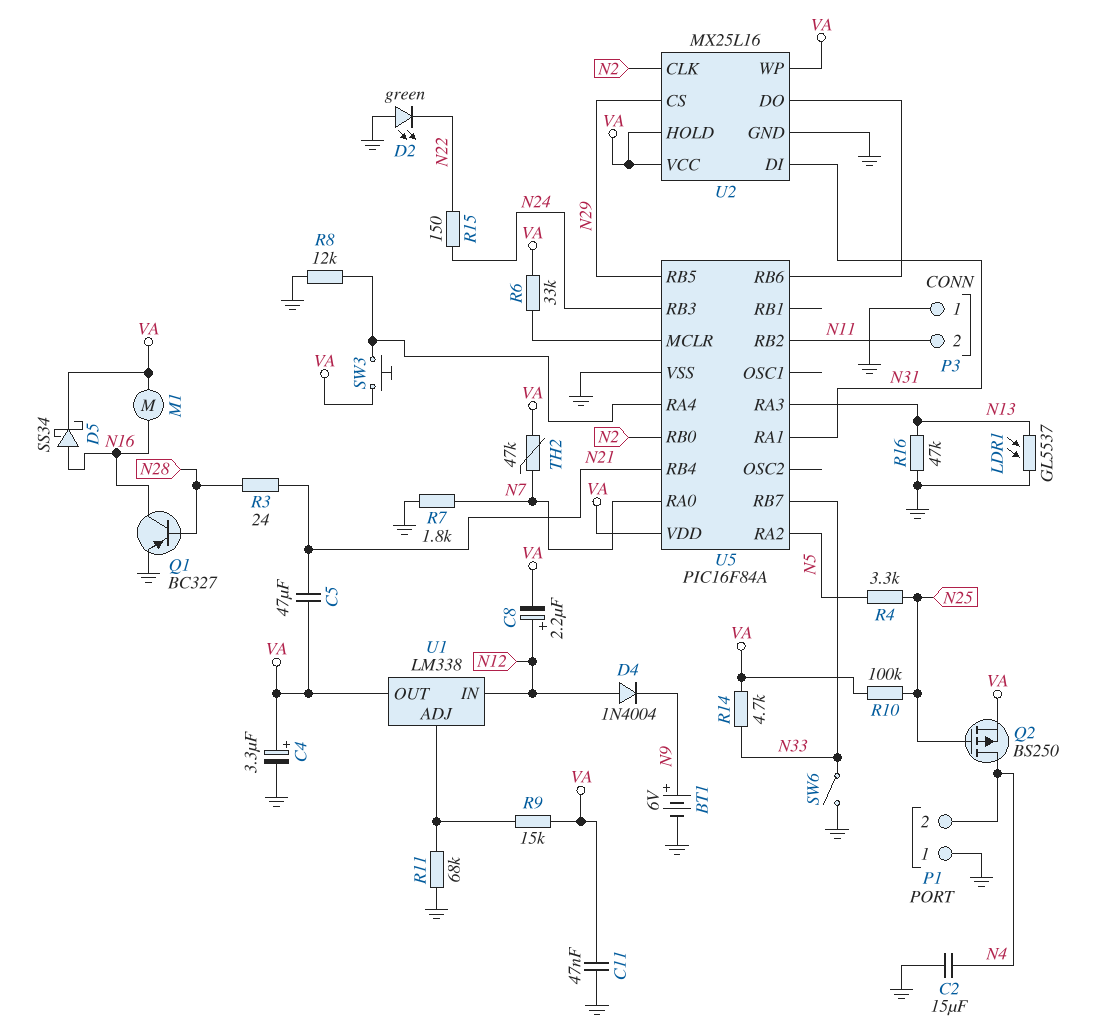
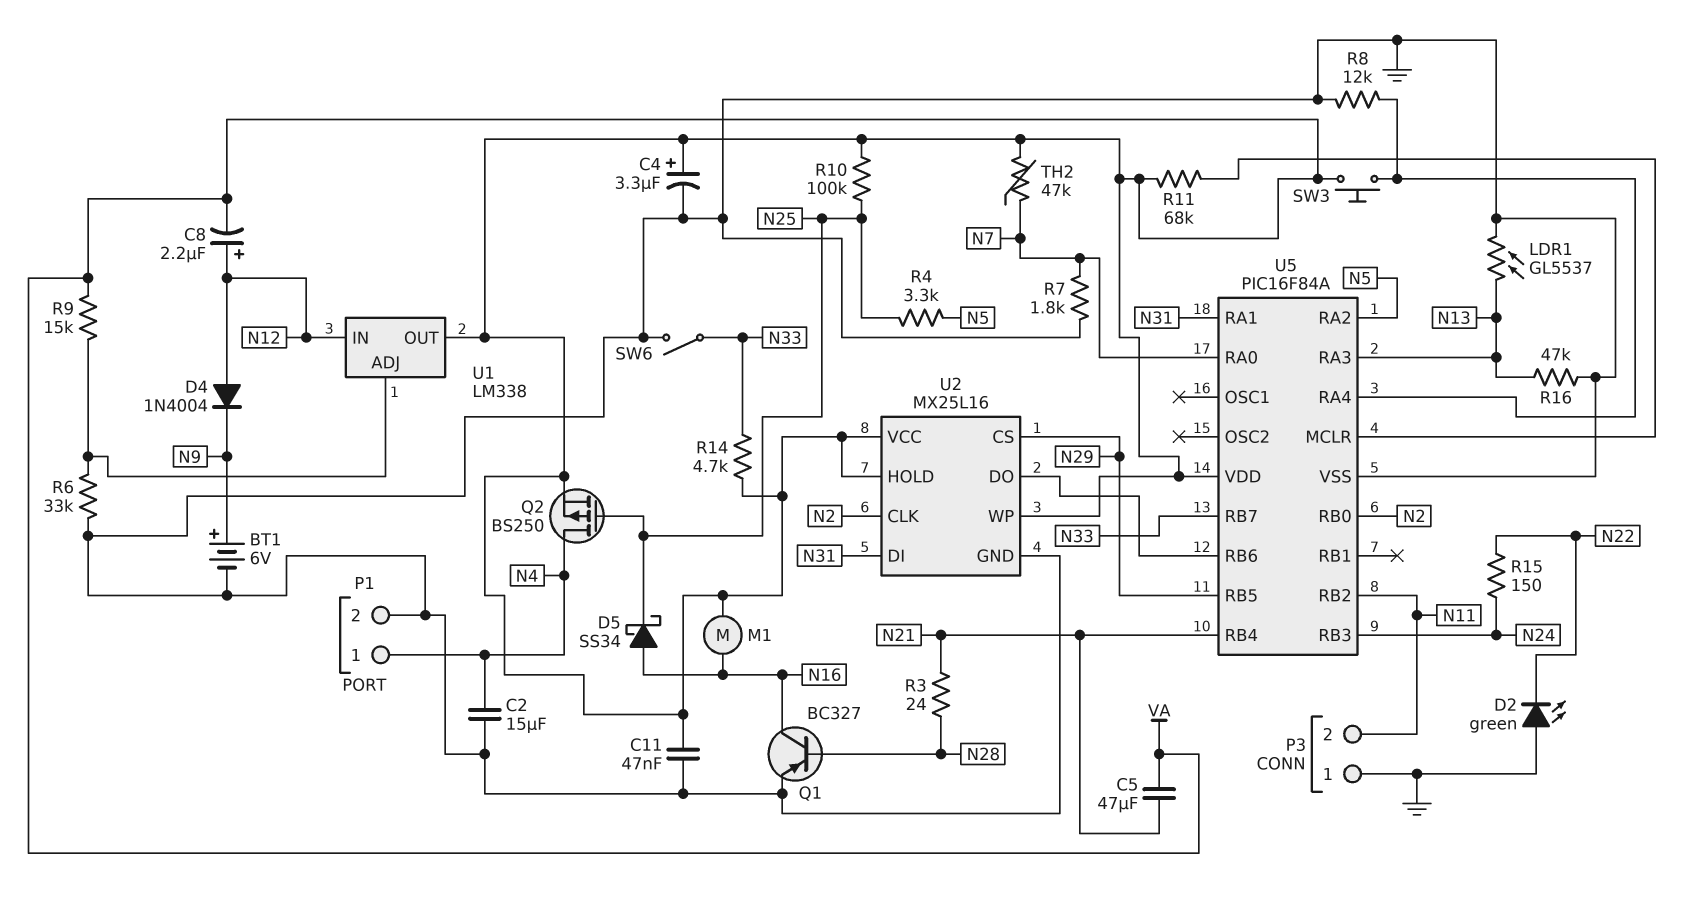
D5: schottky SS34 (A N16, K VA) -> schottky SS34 (A N16, K N25)
P1 pin 1: GND -> N4
P1 pin 2: N4 -> GND
R6: 33k (U5/MCLR, VA) -> 33k (GND, U1/ADJ)
R11: 68k (GND, U1/ADJ) -> 68k (U5/MCLR, VA)

